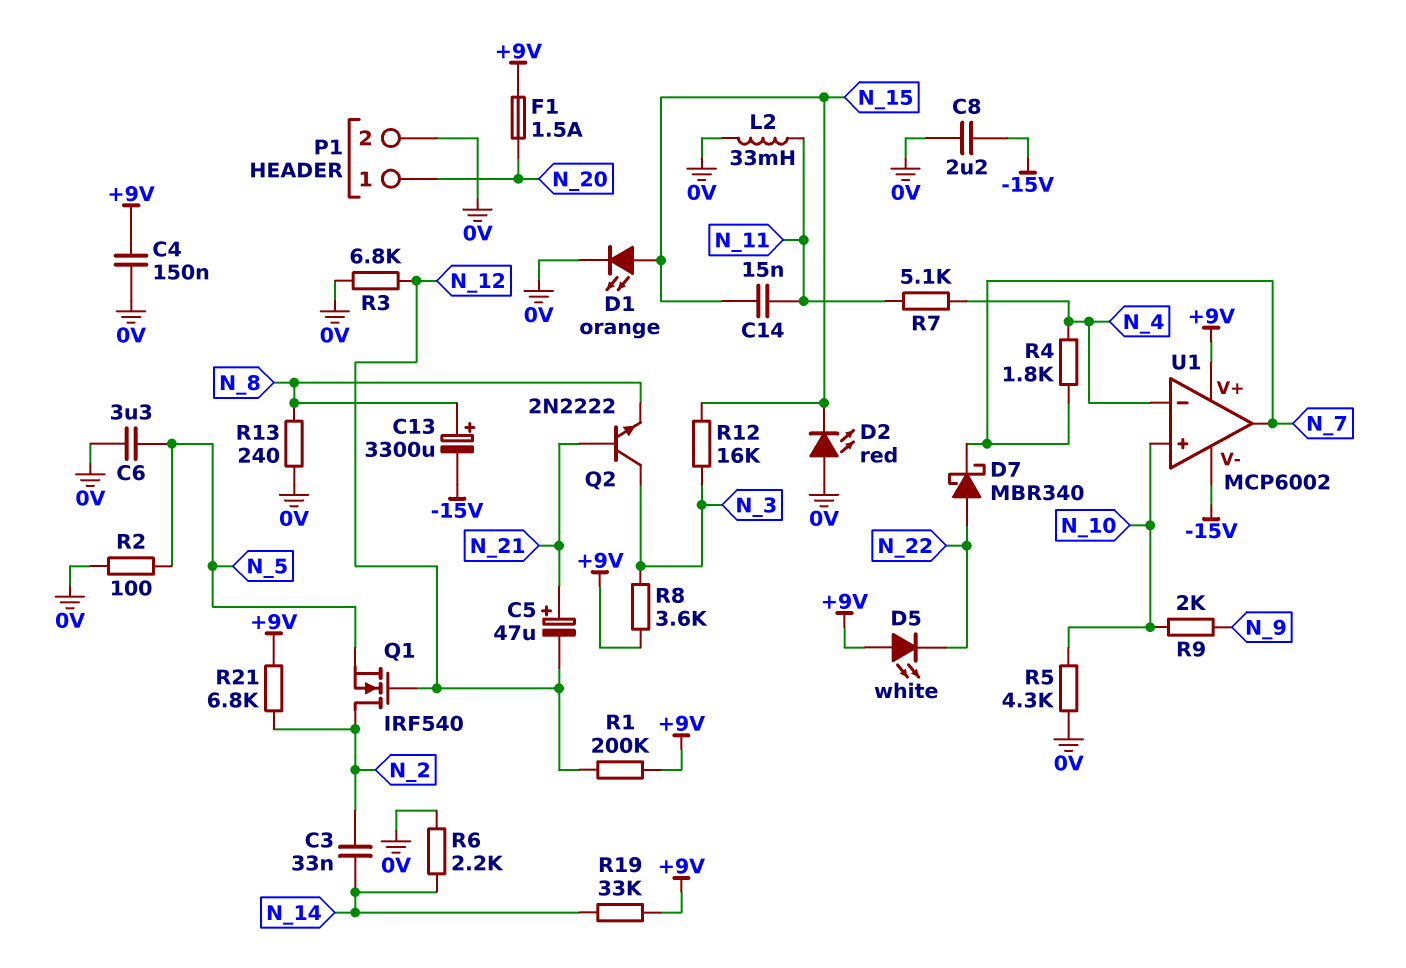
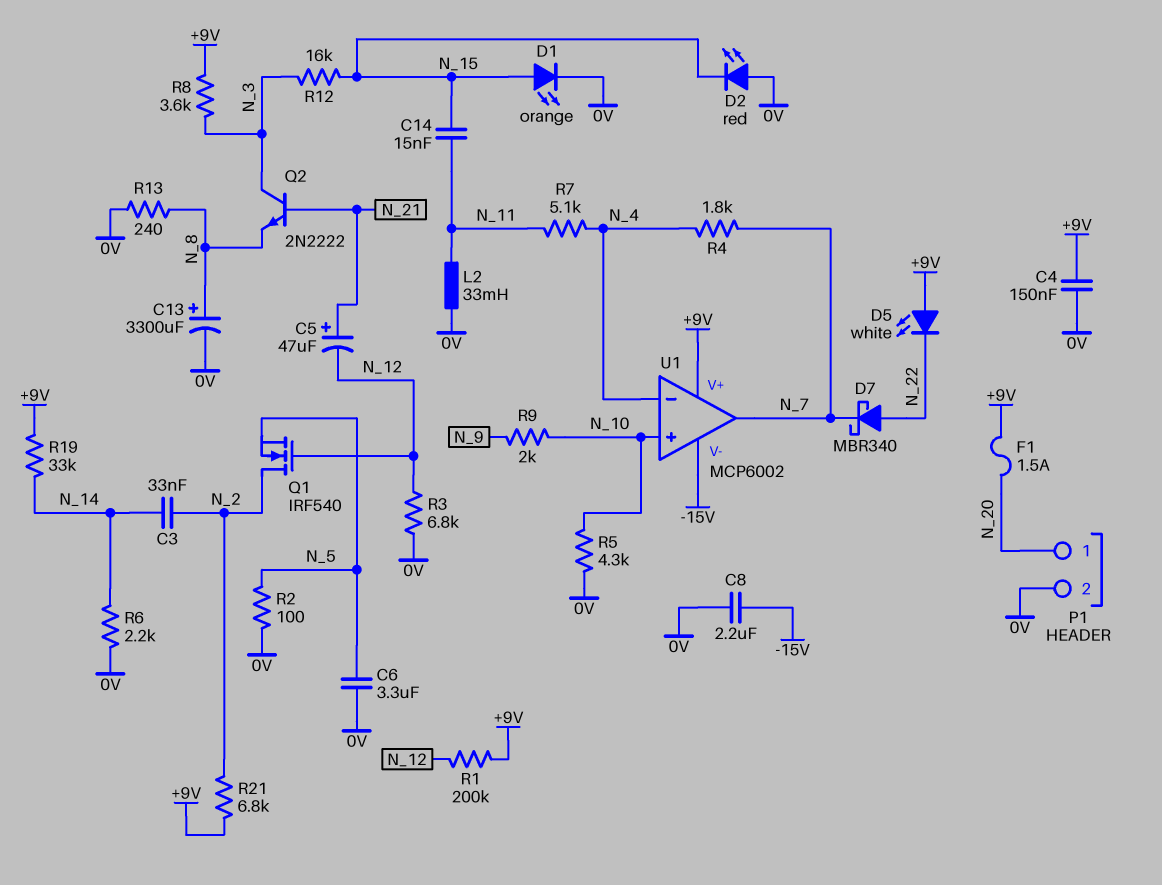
C13: 3300uF (plus N_8, minus -15V) -> 3300uF (plus N_8, minus 0V)

